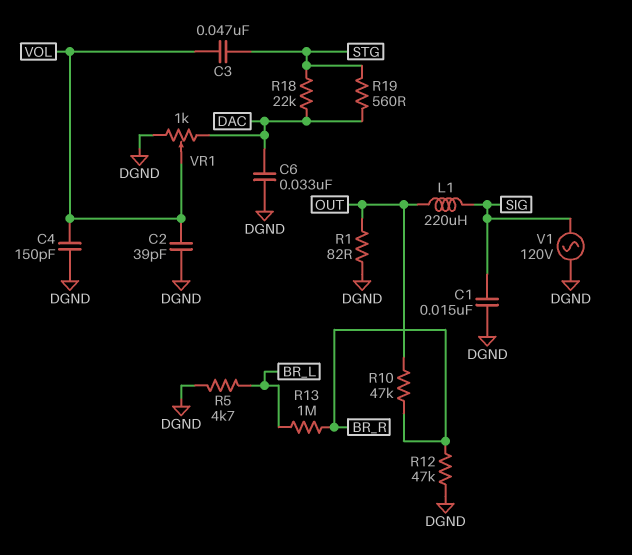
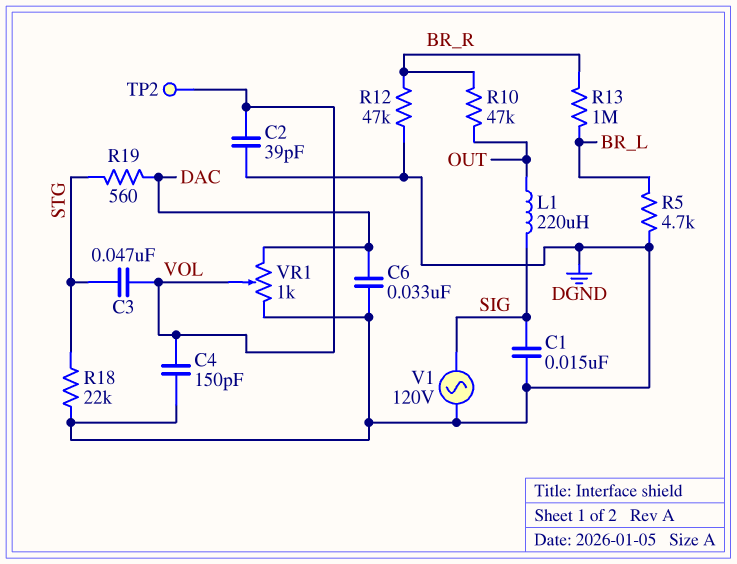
R1: 82 (DGND, OUT) -> none
R18: 22k (DAC, STG) -> 22k (DGND, STG)
TP2: none -> test point (VOL)

